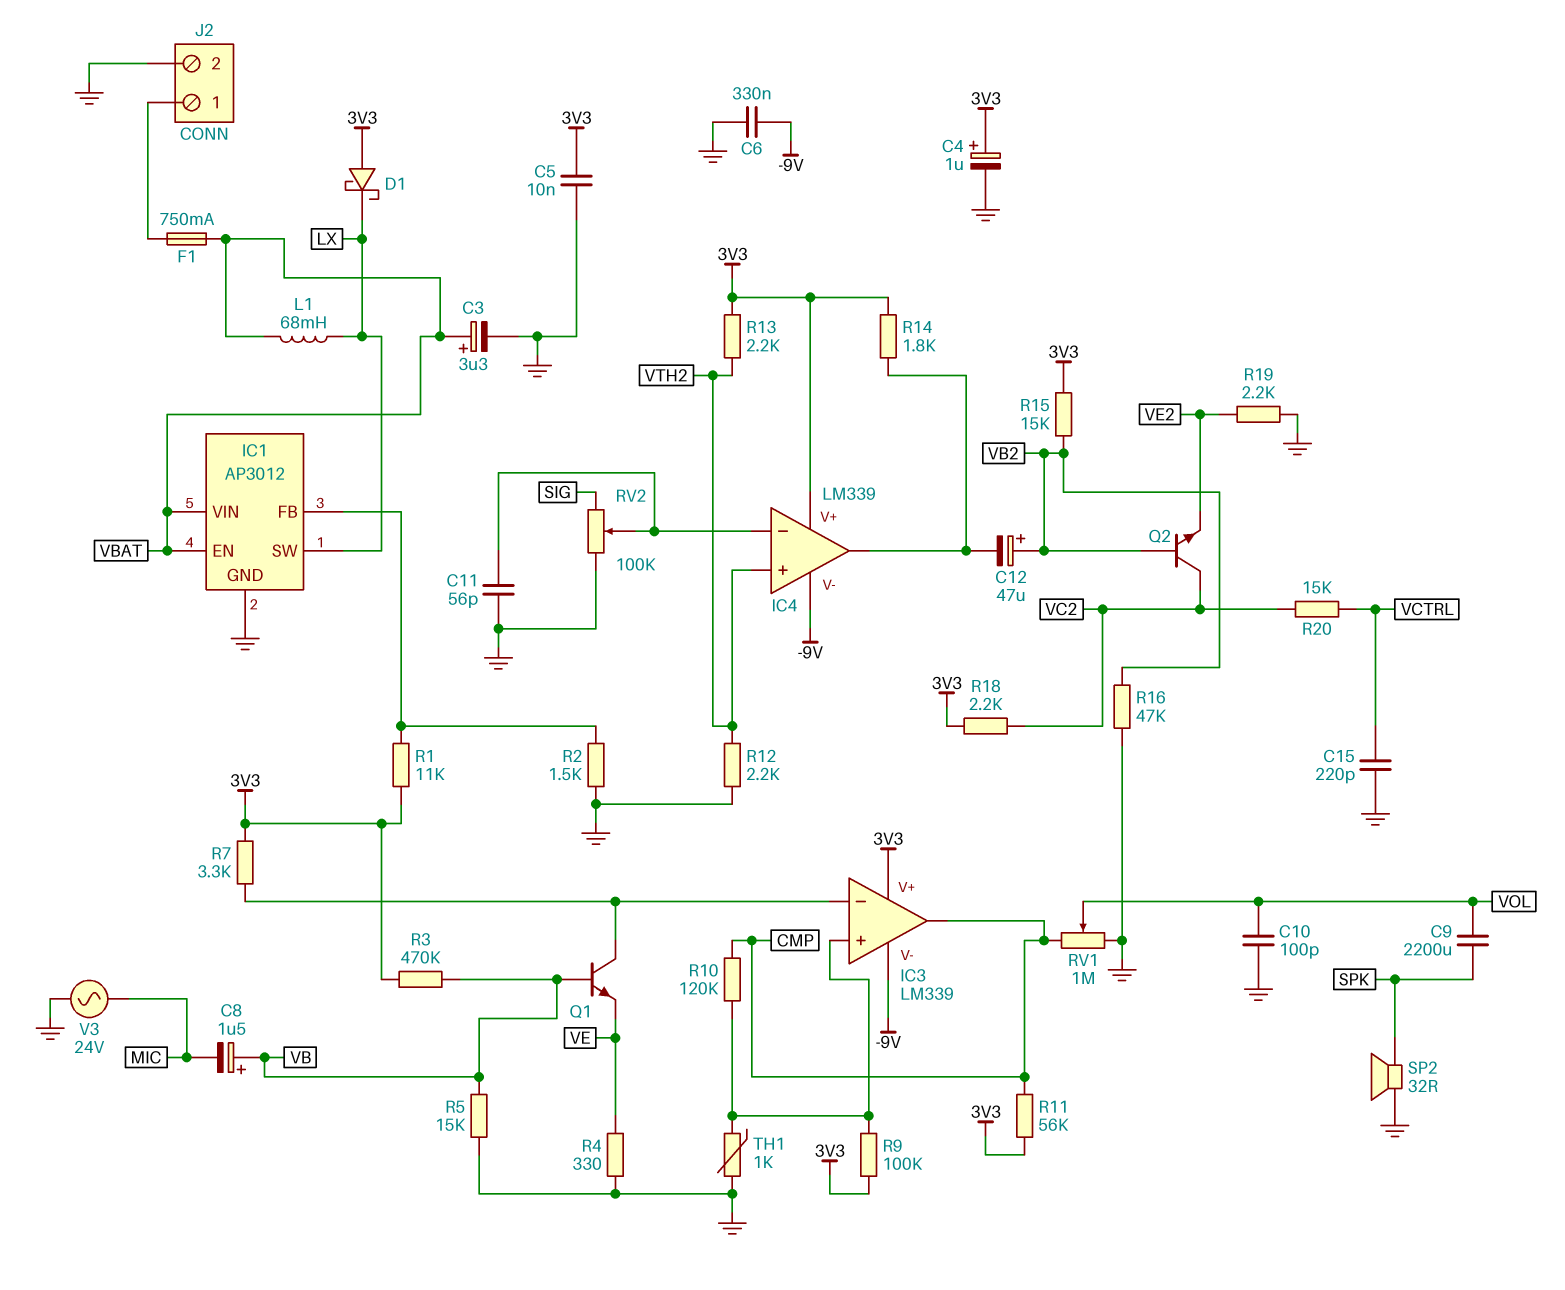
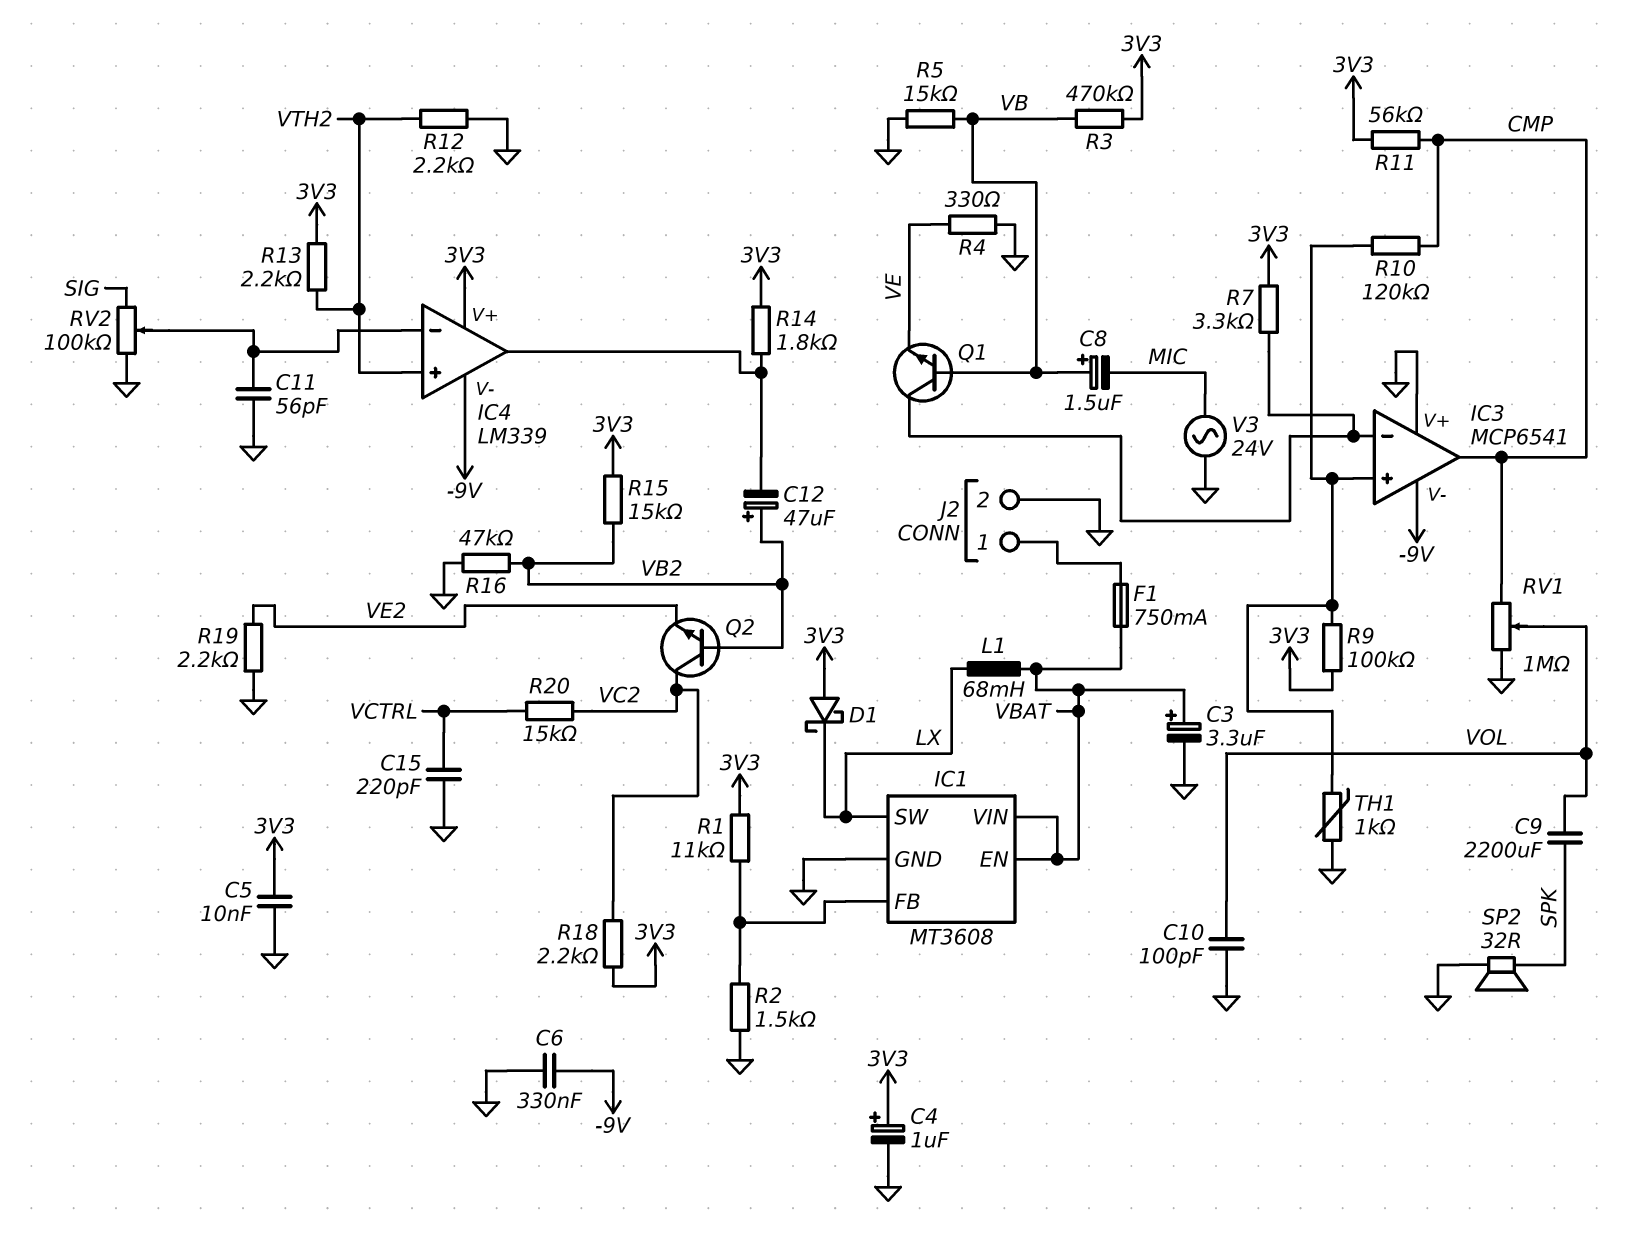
IC1: AP3012 -> MT3608
IC3: LM339 -> MCP6541
IC3 pin V+: 3V3 -> GND

